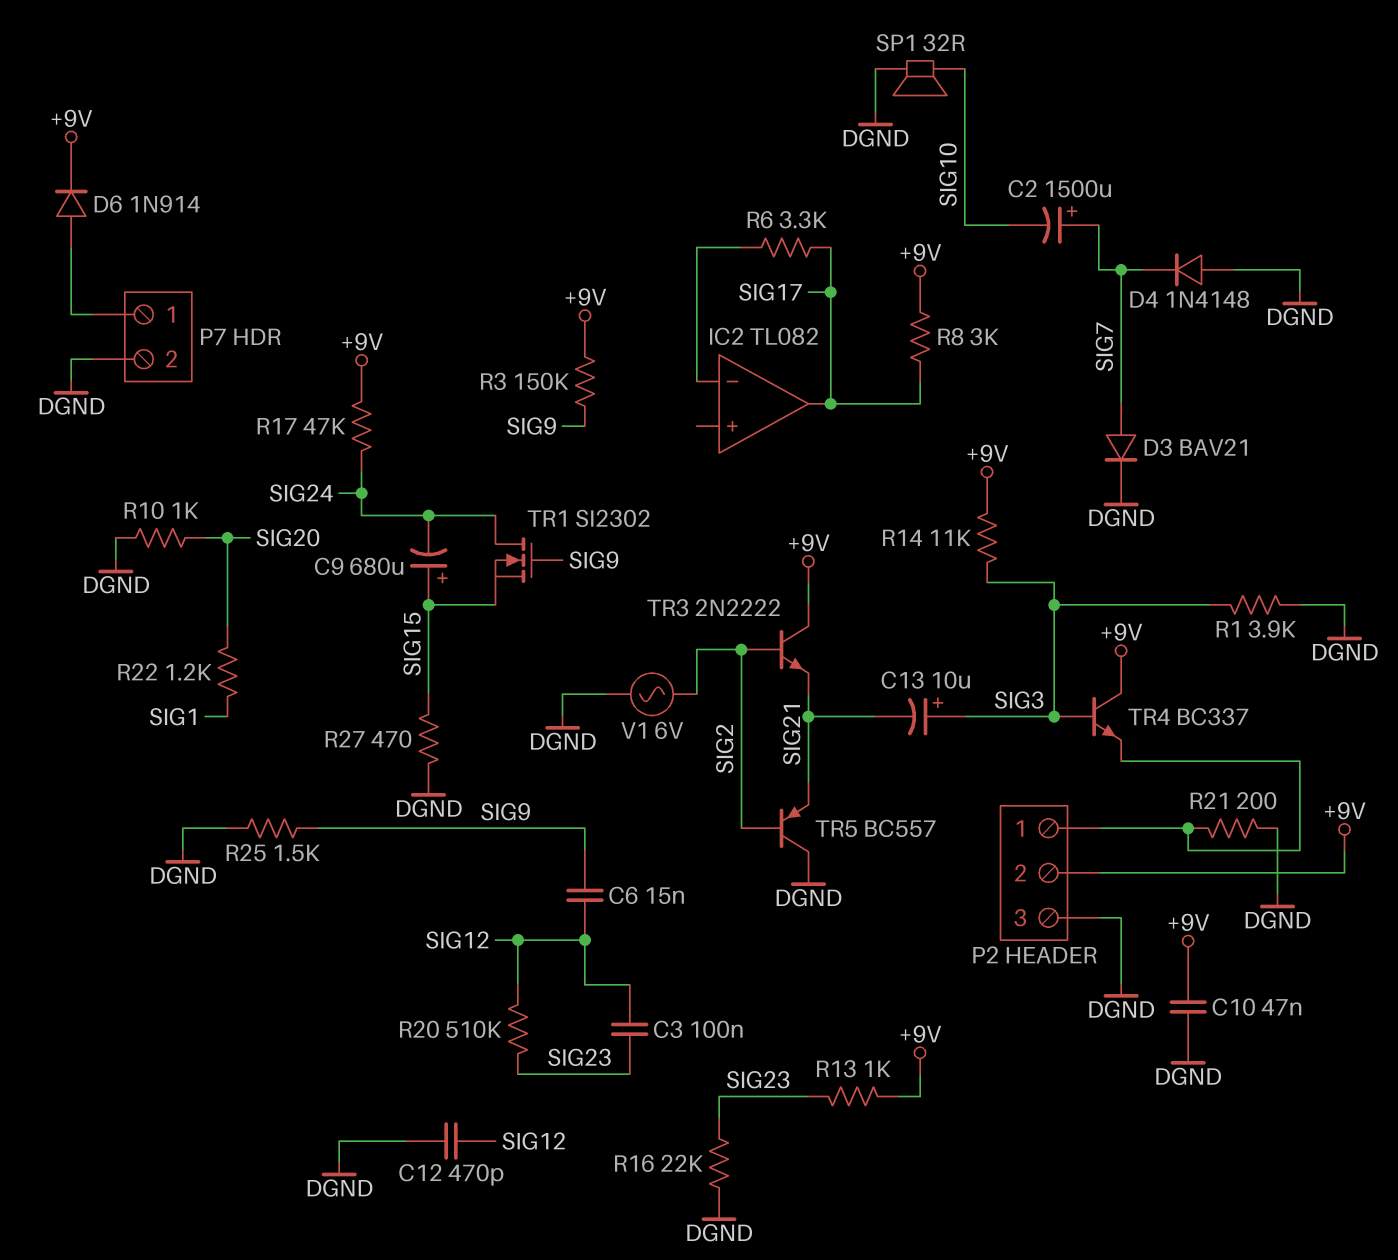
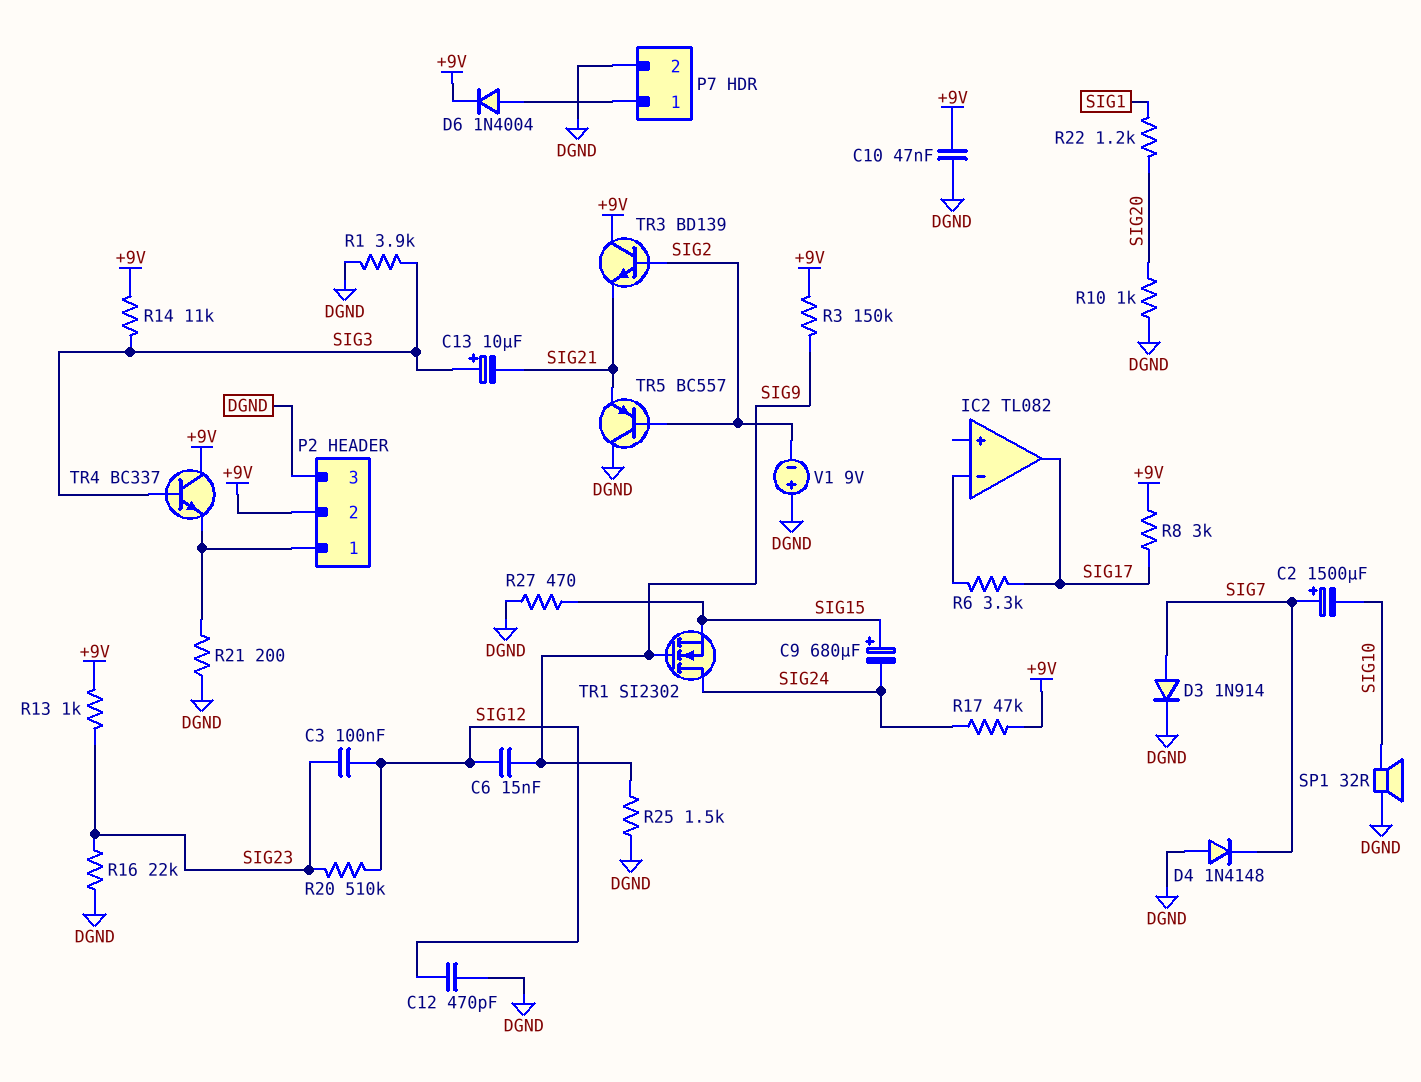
D3: diode BAV21 (A SIG7, K DGND) -> diode 1N914 (A SIG7, K DGND)
D6: diode 1N914 (A P7/1, K +9V) -> diode 1N4004 (A P7/1, K +9V)
TR3: NPN 2N2222 (B SIG2, C +9V, E SIG21) -> NPN BD139 (B SIG2, C +9V, E SIG21)
V1: AC 6V (DGND, SIG2) -> 9V (plus DGND, minus SIG2)

